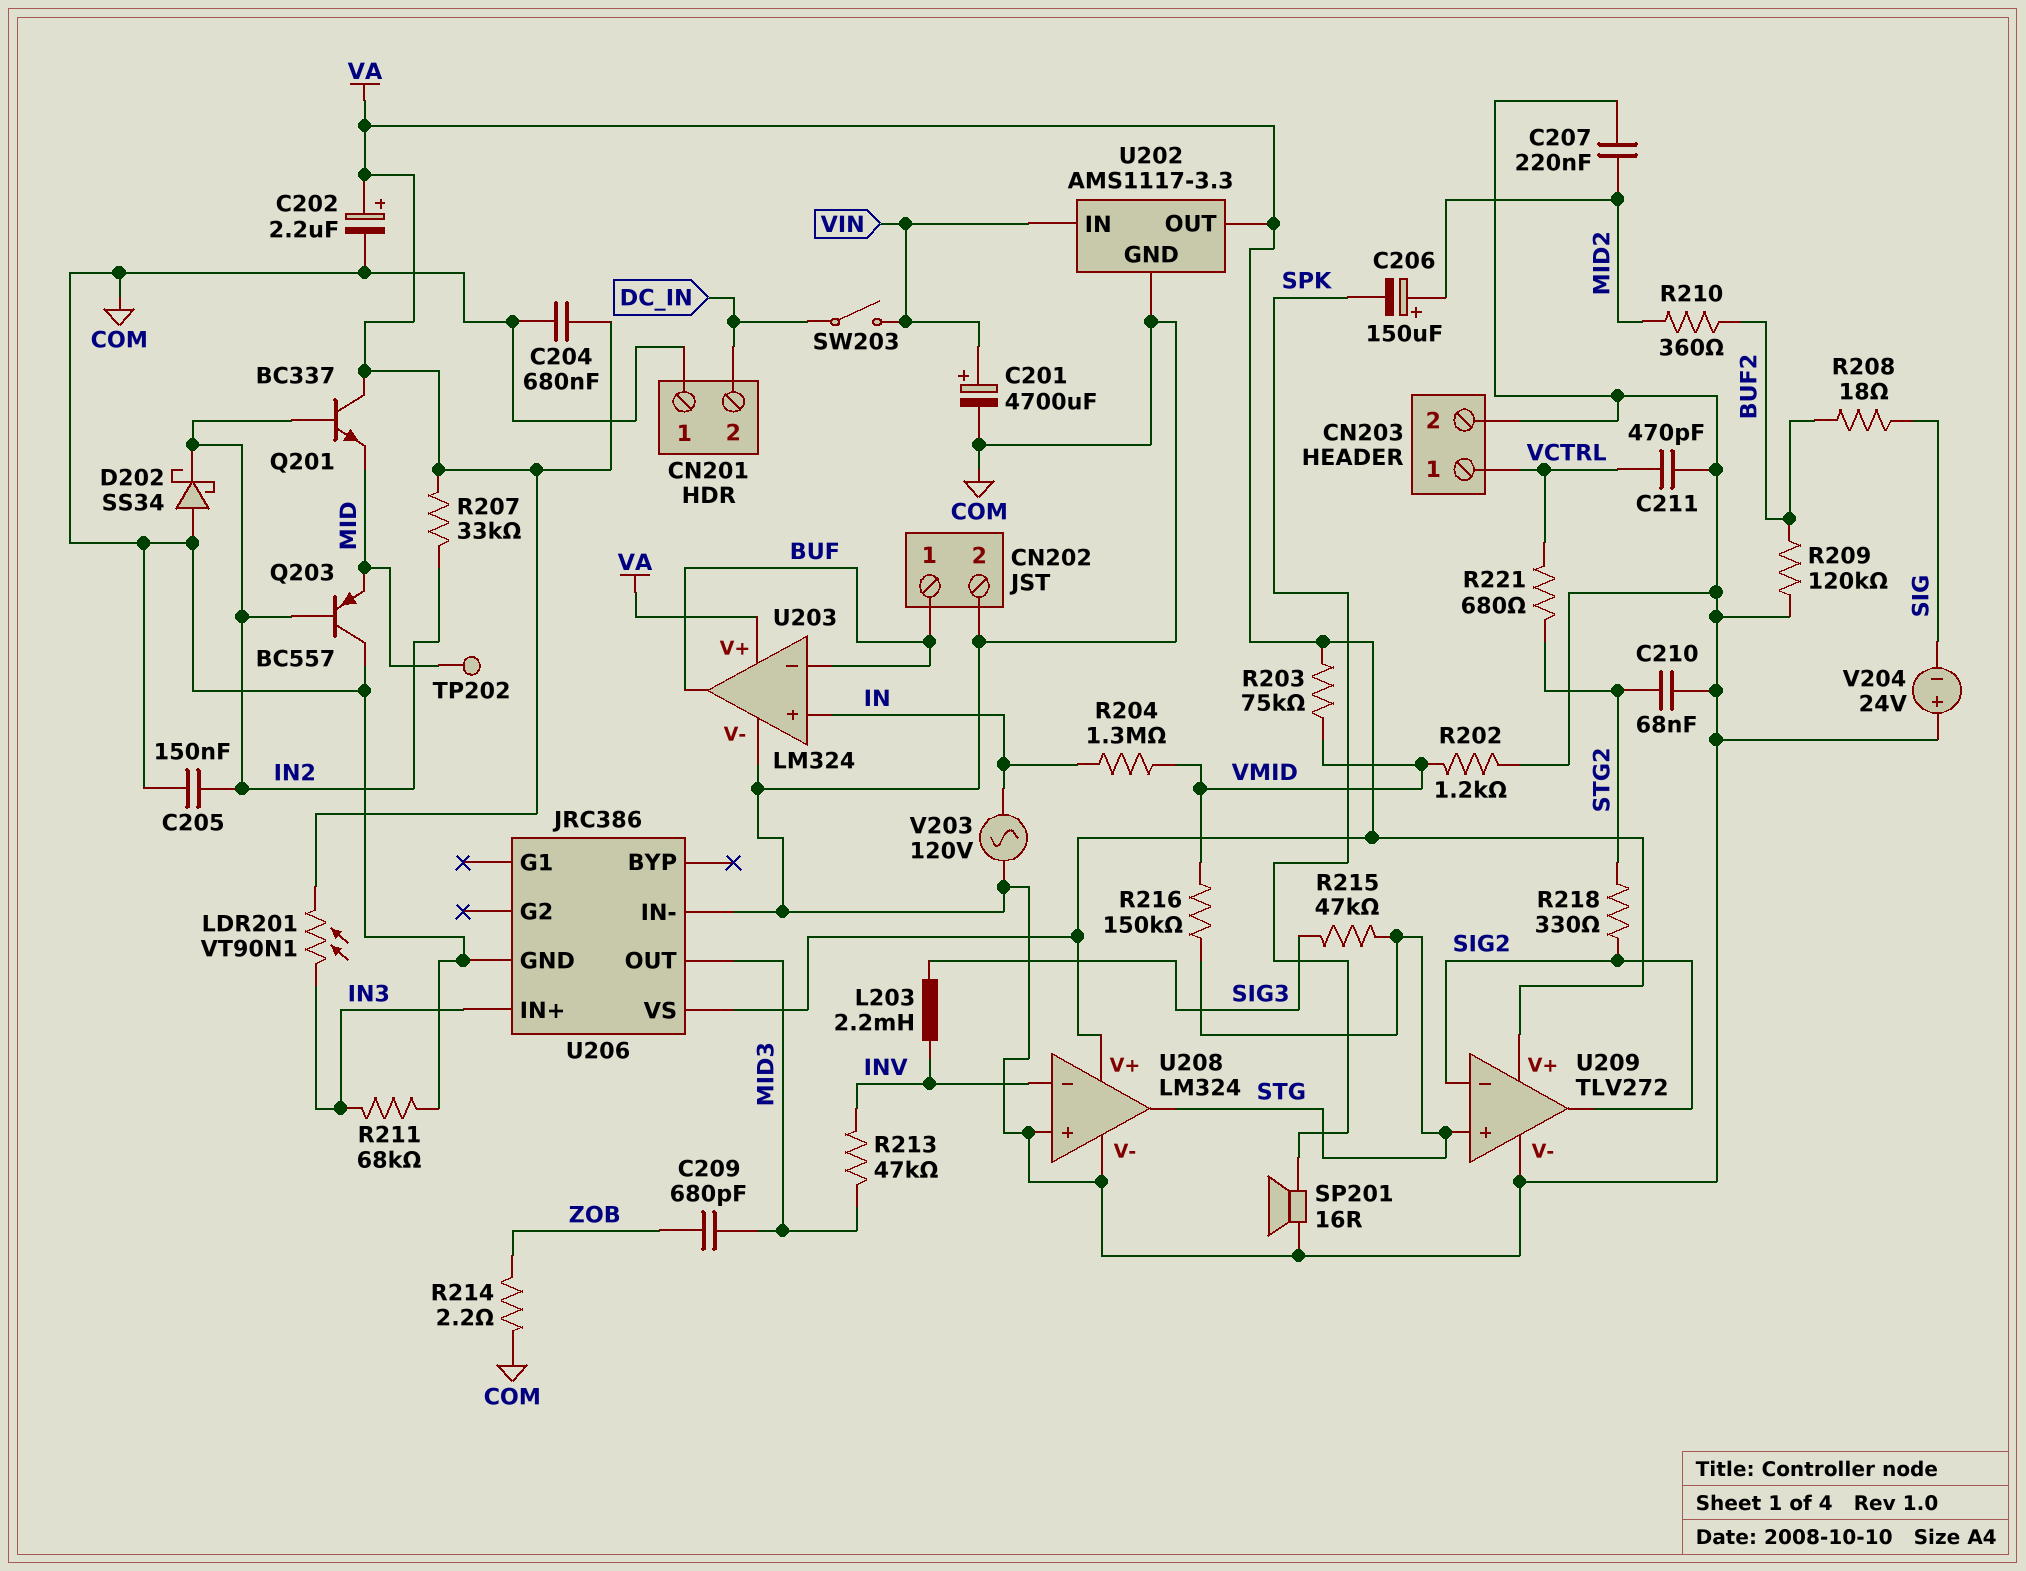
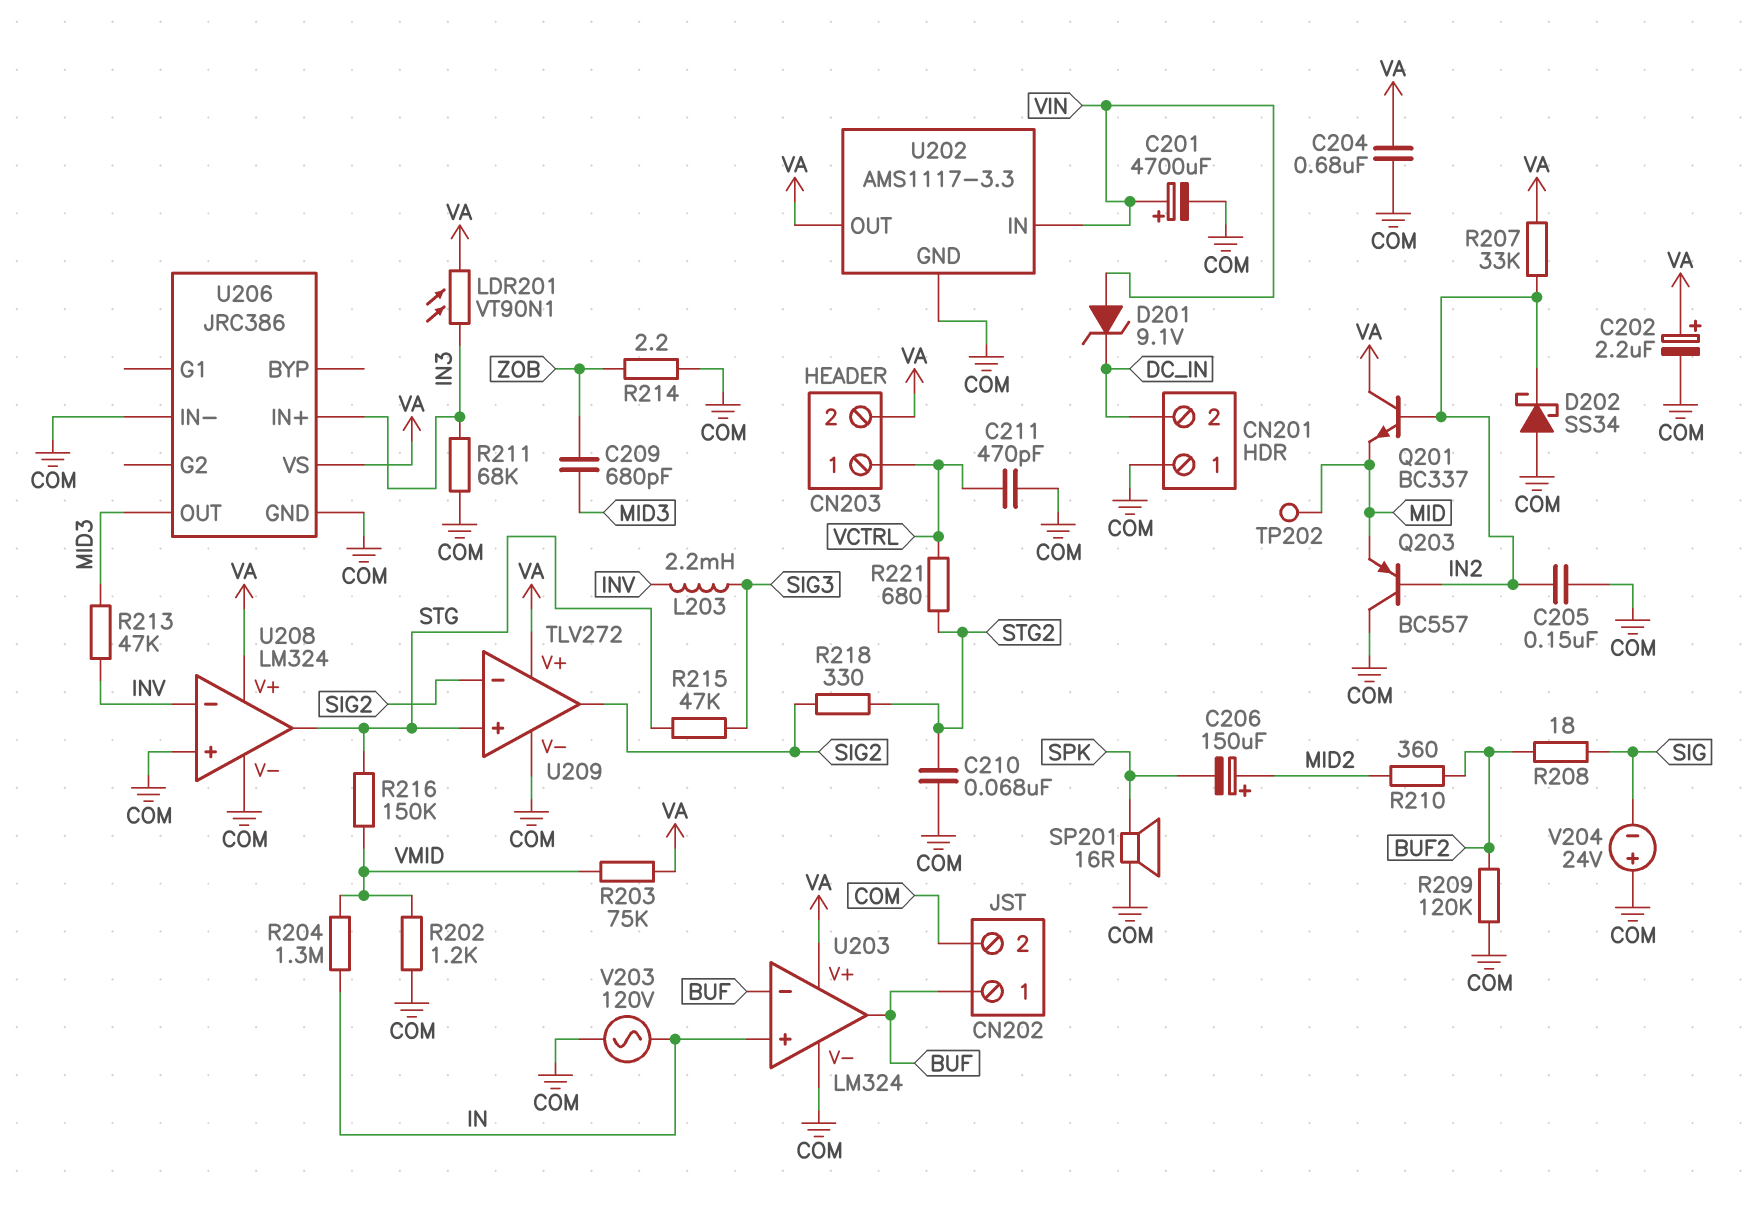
C207: 220nF (COM, MID2) -> none
CN203 pin 2: COM -> VA
D201: none -> zener 9.1V (A VIN, K DC_IN)
SW203: switch (DC_IN, VIN) -> none

